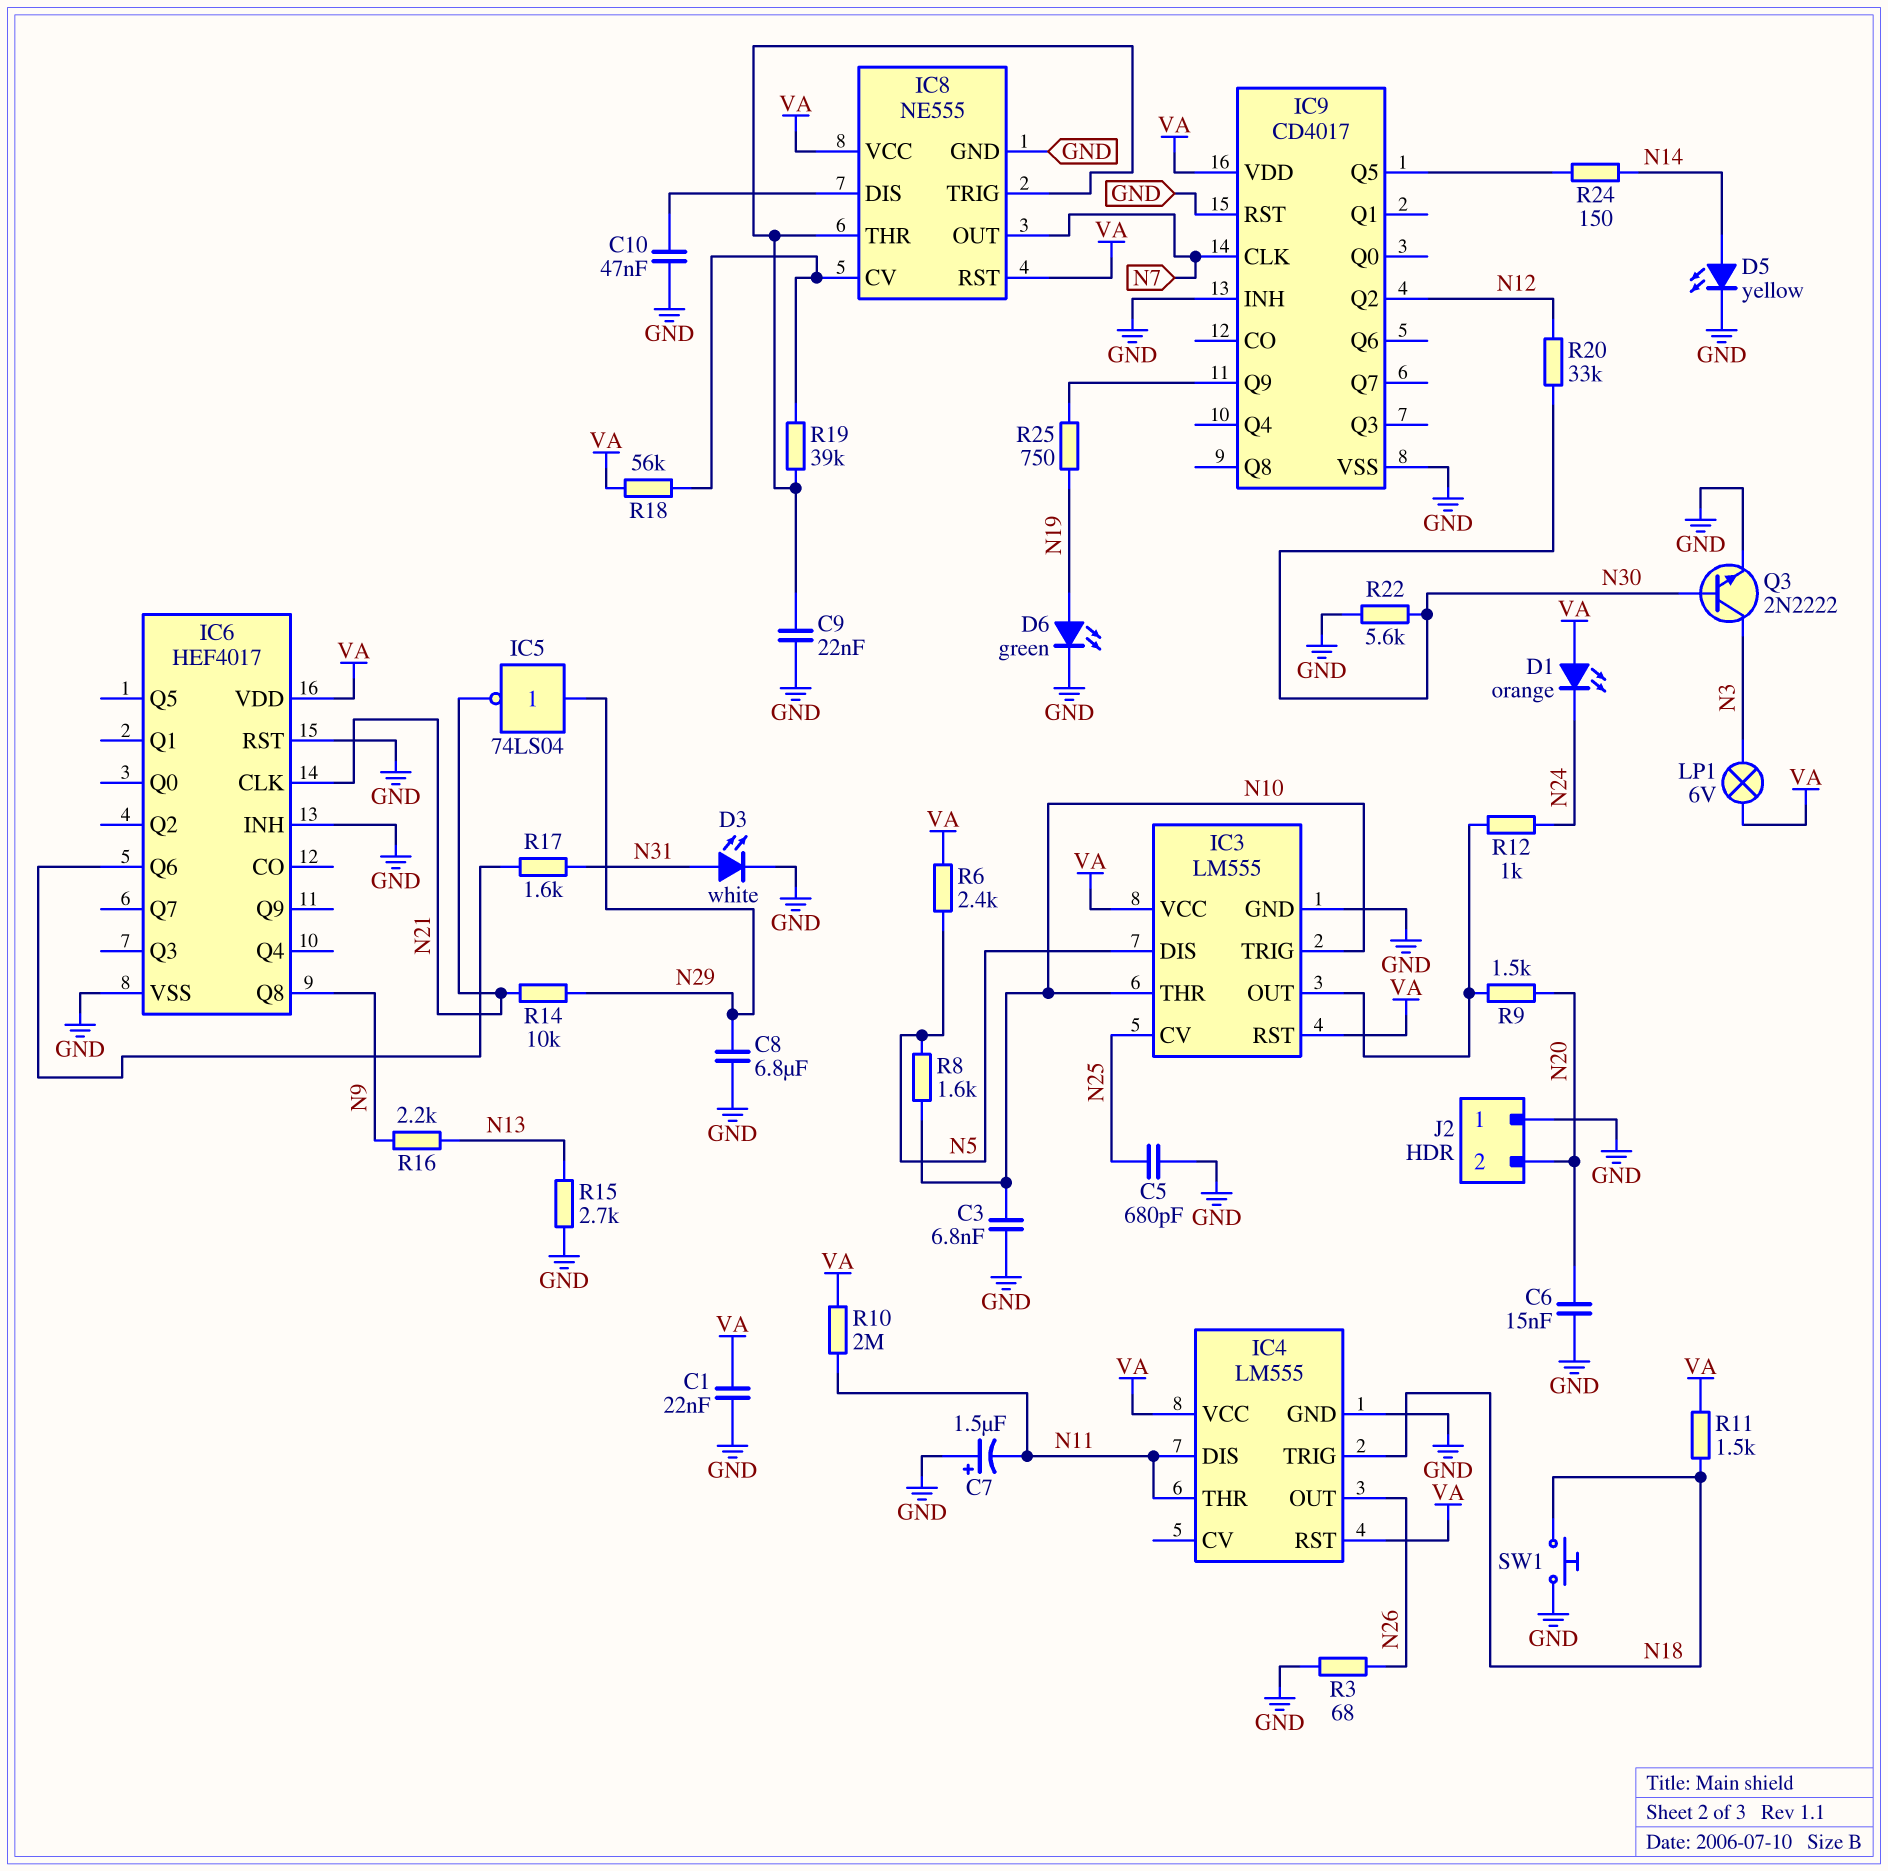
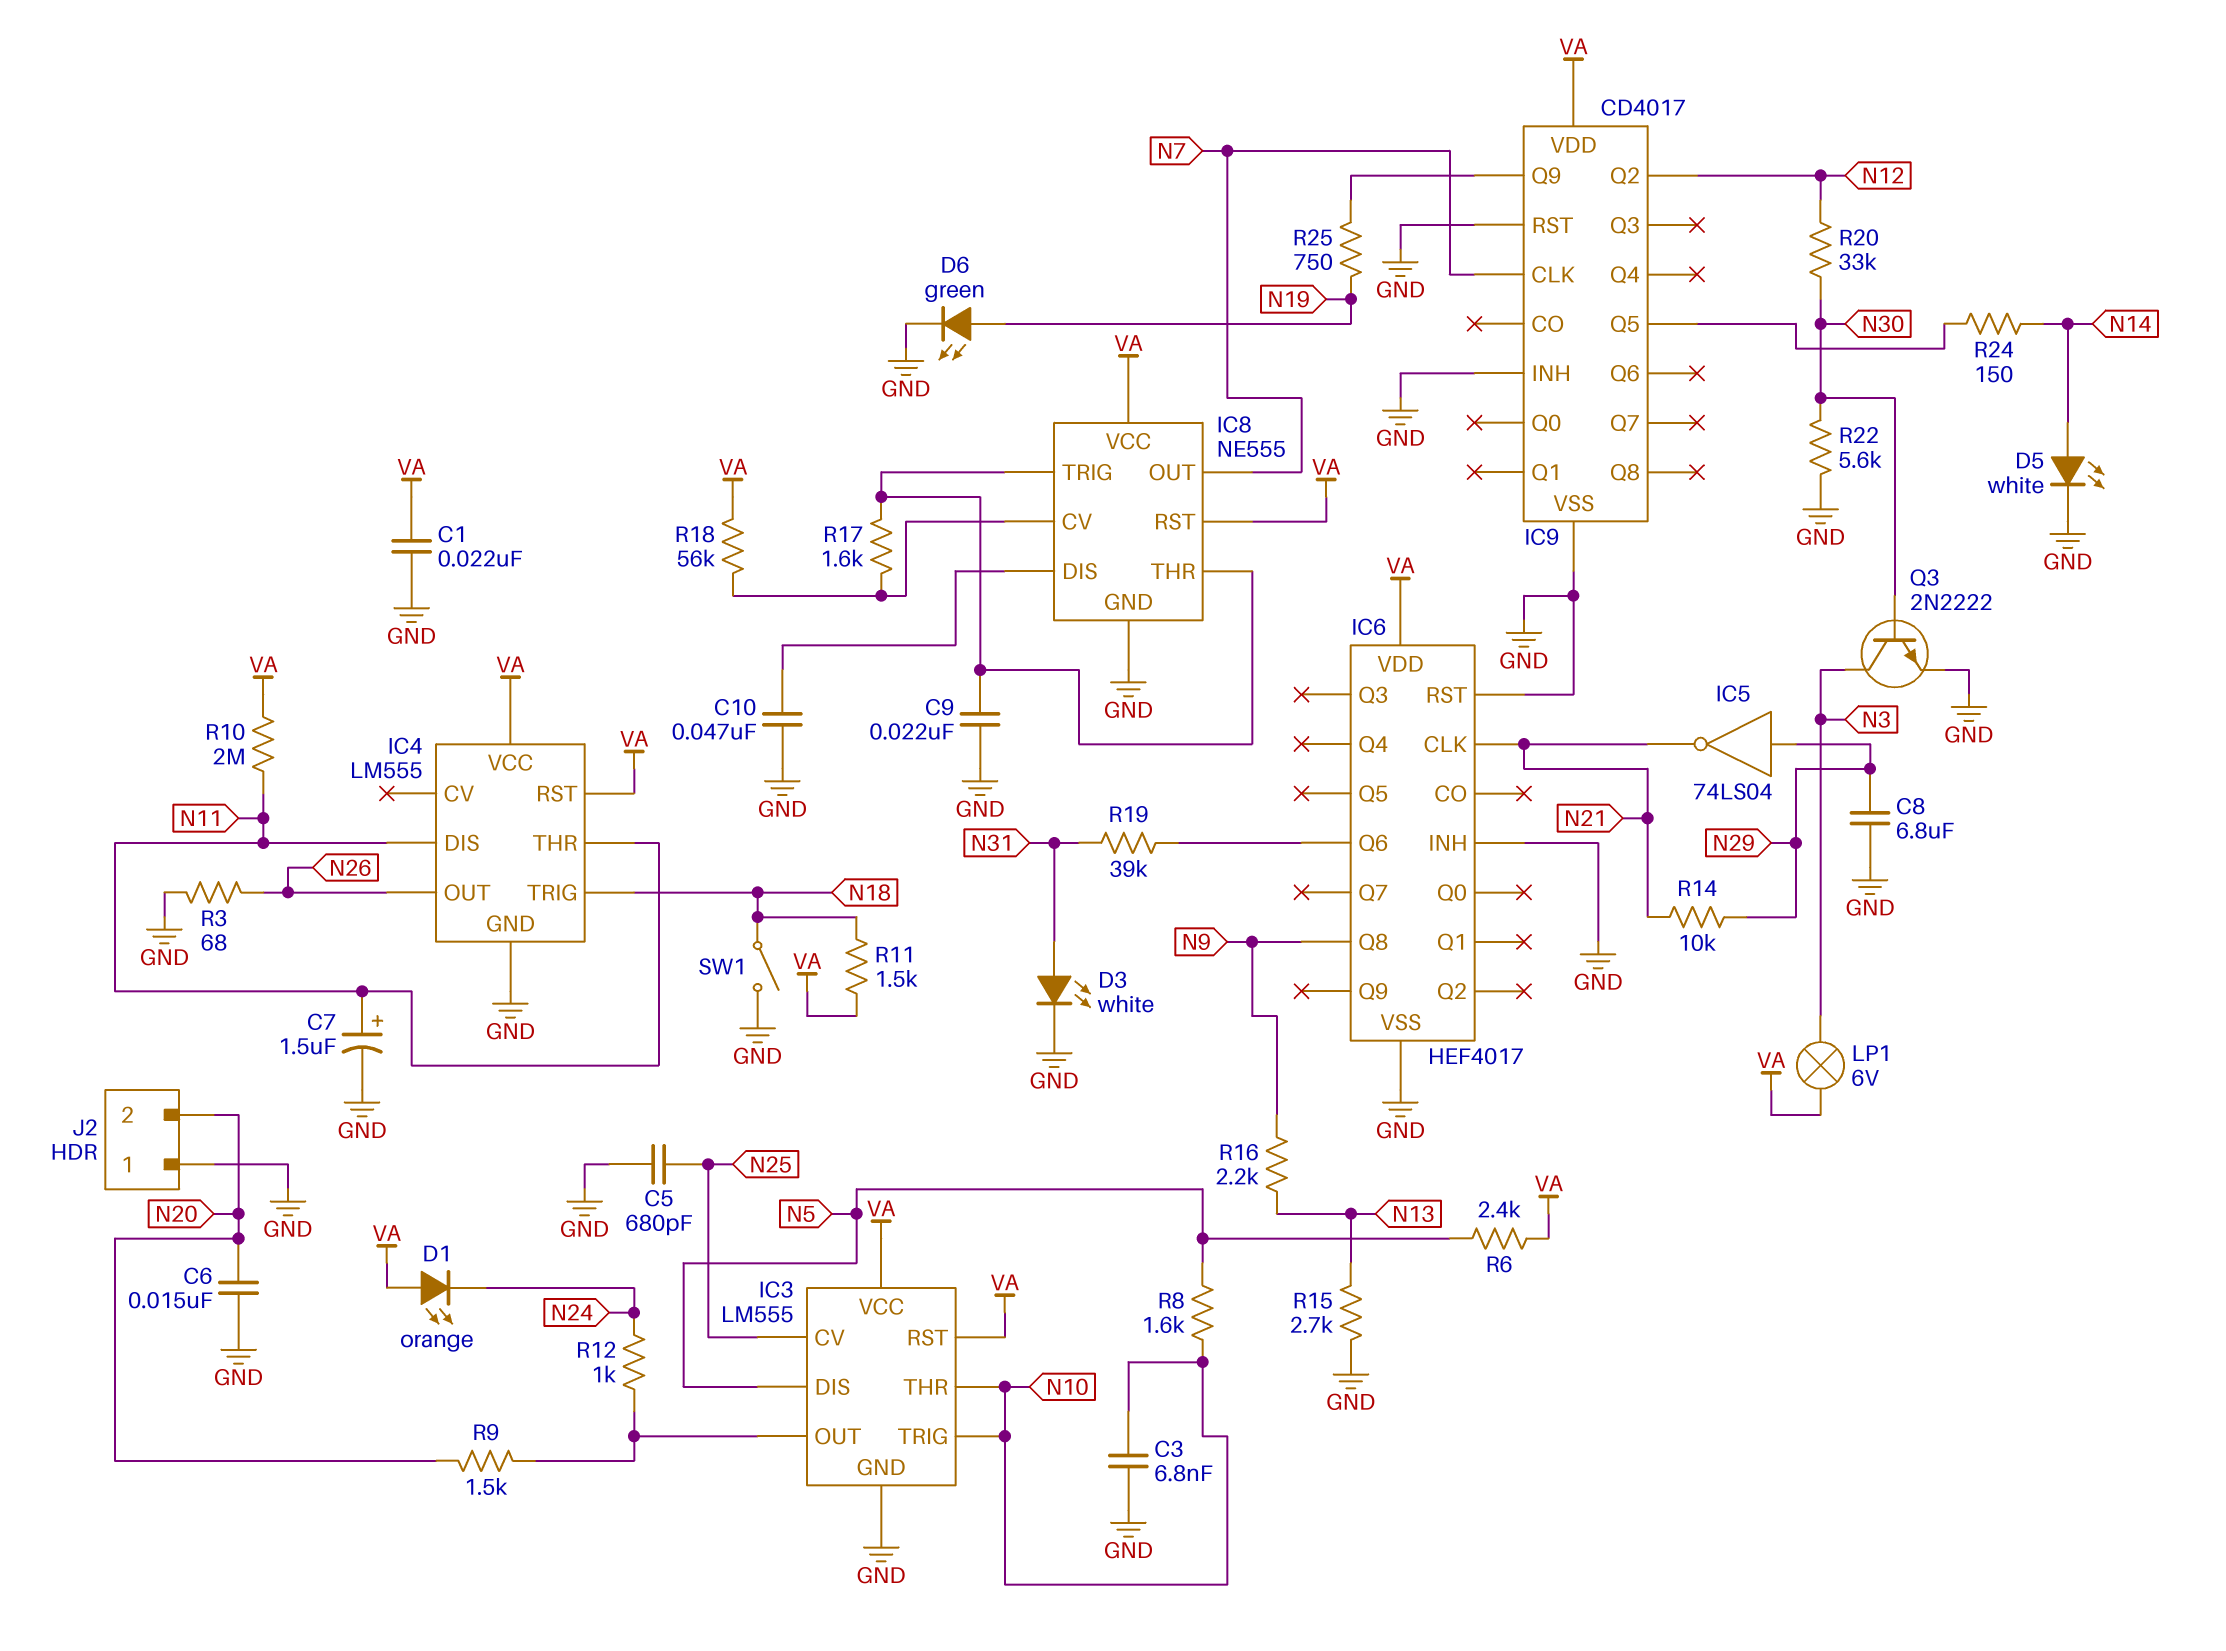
C7: 1.5uF (plus GND, minus N11) -> 1.5uF (plus N11, minus GND)
D5: LED yellow (A N14, K GND) -> LED white (A N14, K GND)
R17: 1.6k (IC6/Q6, N31) -> 1.6k (IC8/CV, IC8/THR)
R19: 39k (IC8/CV, IC8/THR) -> 39k (IC6/Q6, N31)
SW1: button (GND, N18) -> switch (GND, N18)

